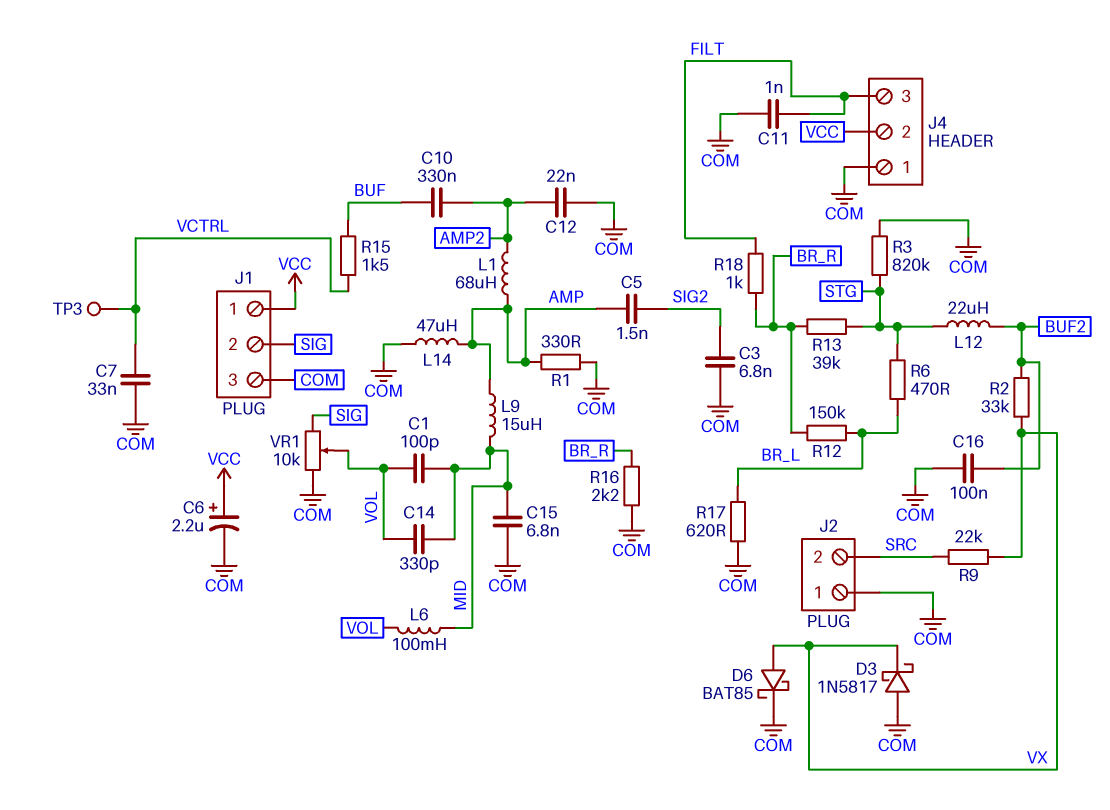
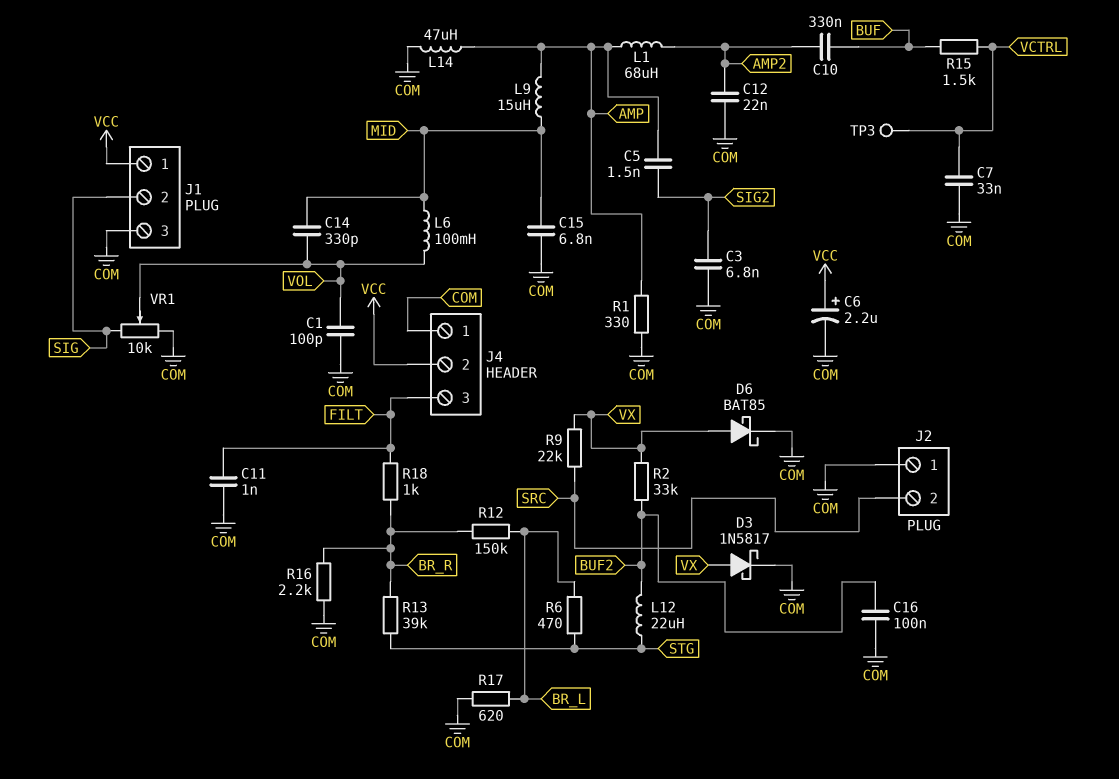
C1: 100pF (MID, VOL) -> 100pF (COM, VOL)
D3: schottky 1N5817 (A COM, K VX) -> schottky 1N5817 (A VX, K COM)
R3: 820k (COM, STG) -> none

